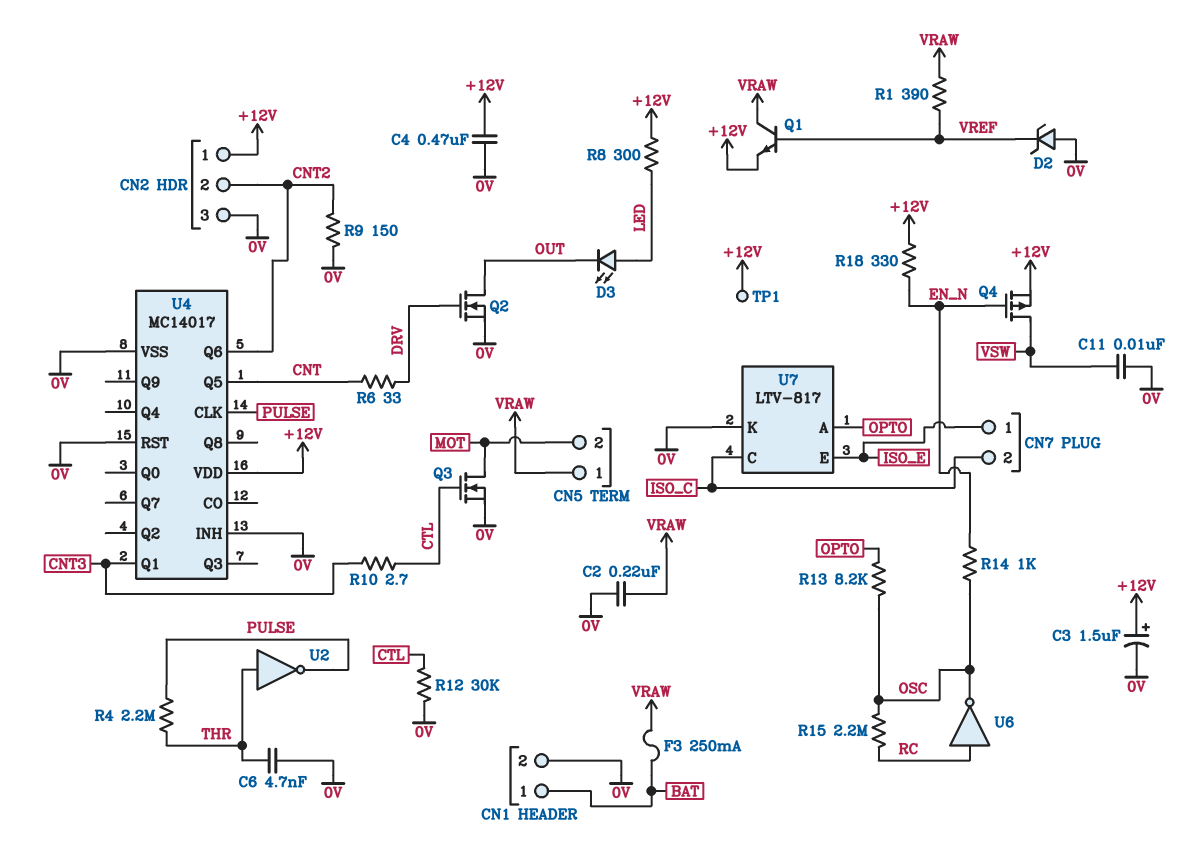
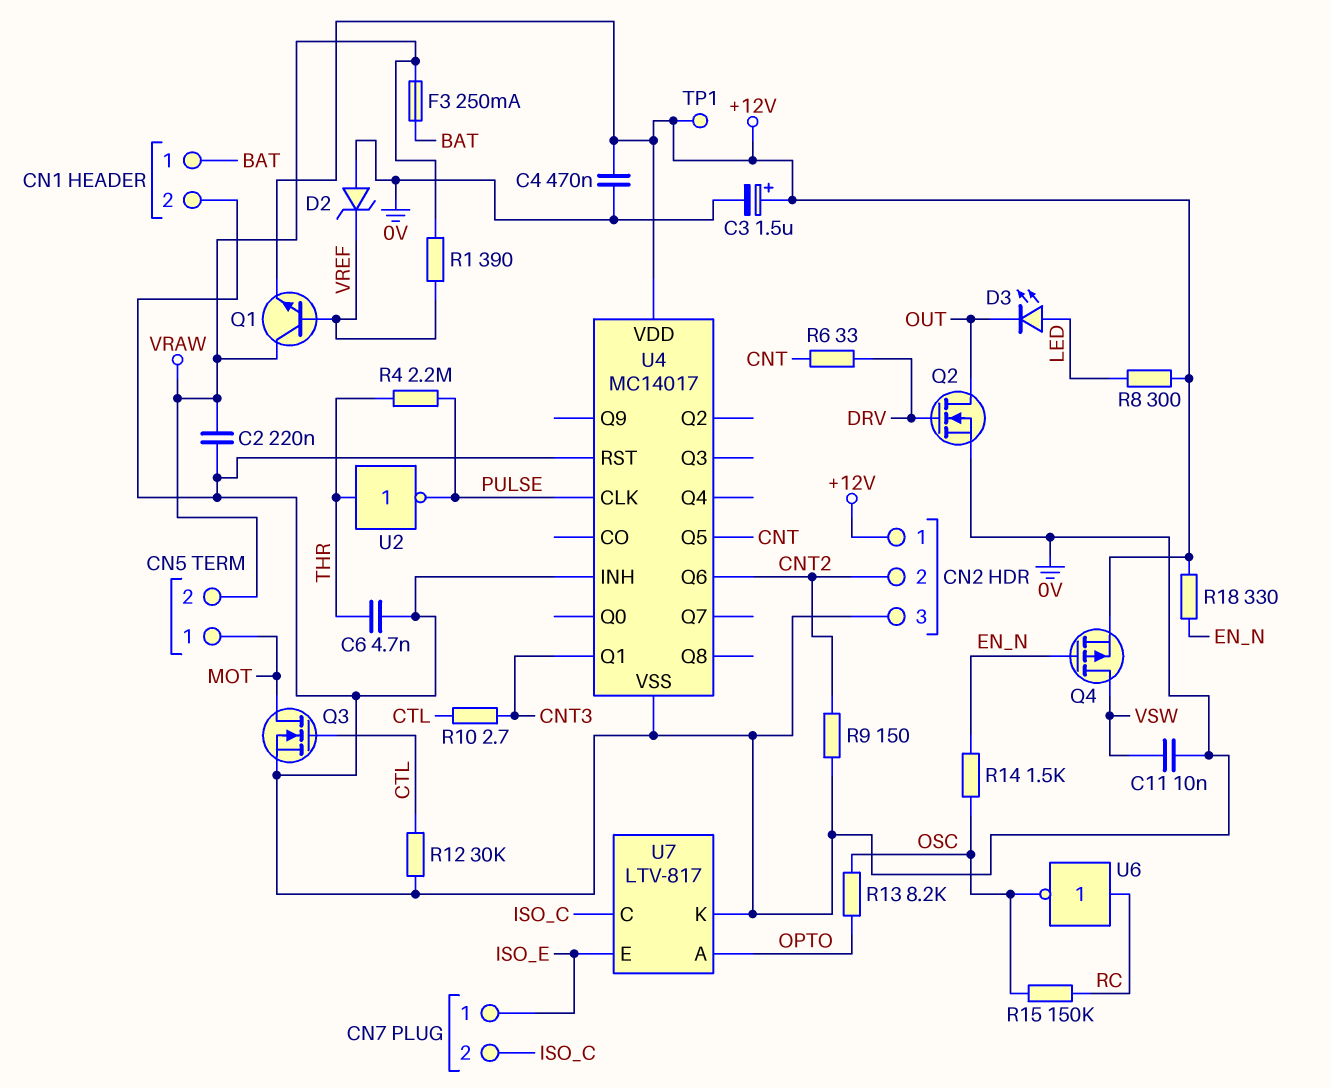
CN5 pin 1: VRAW -> MOT
CN5 pin 2: MOT -> VRAW
R14: 1k (EN_N, OSC) -> 1.5k (EN_N, OSC)
R15: 2.2M (OSC, RC) -> 150k (OSC, RC)

